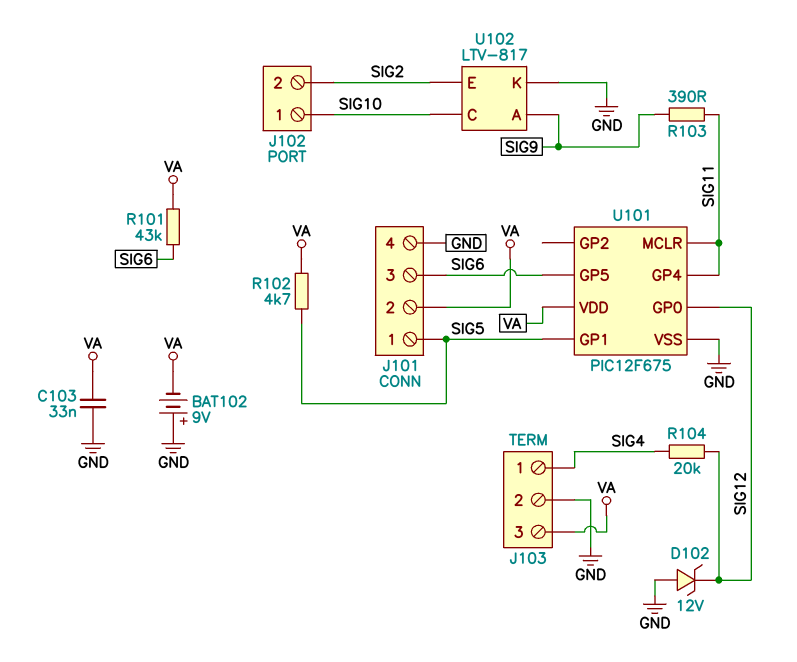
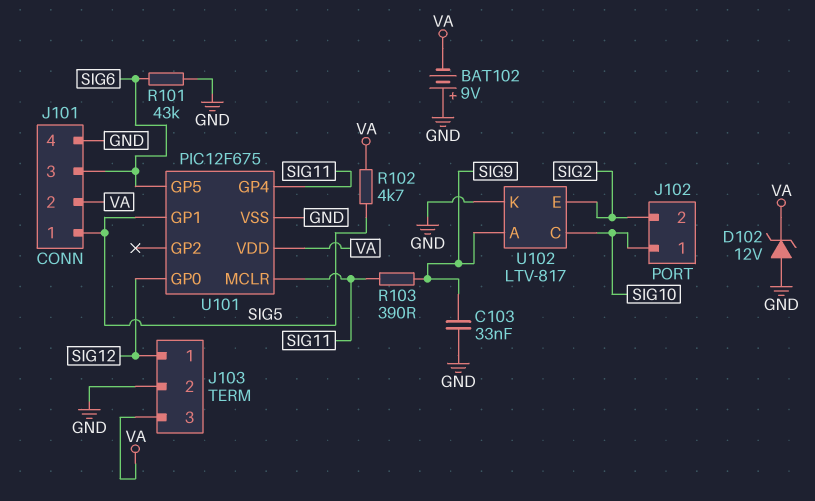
C103: 33nF (GND, VA) -> 33nF (GND, SIG9)
D102: zener 12V (A GND, K SIG12) -> zener 12V (A GND, K VA)
J103 pin 1: SIG4 -> SIG12
R101: 43k (SIG6, VA) -> 43k (GND, SIG6)
R104: 20k (SIG4, SIG12) -> none

